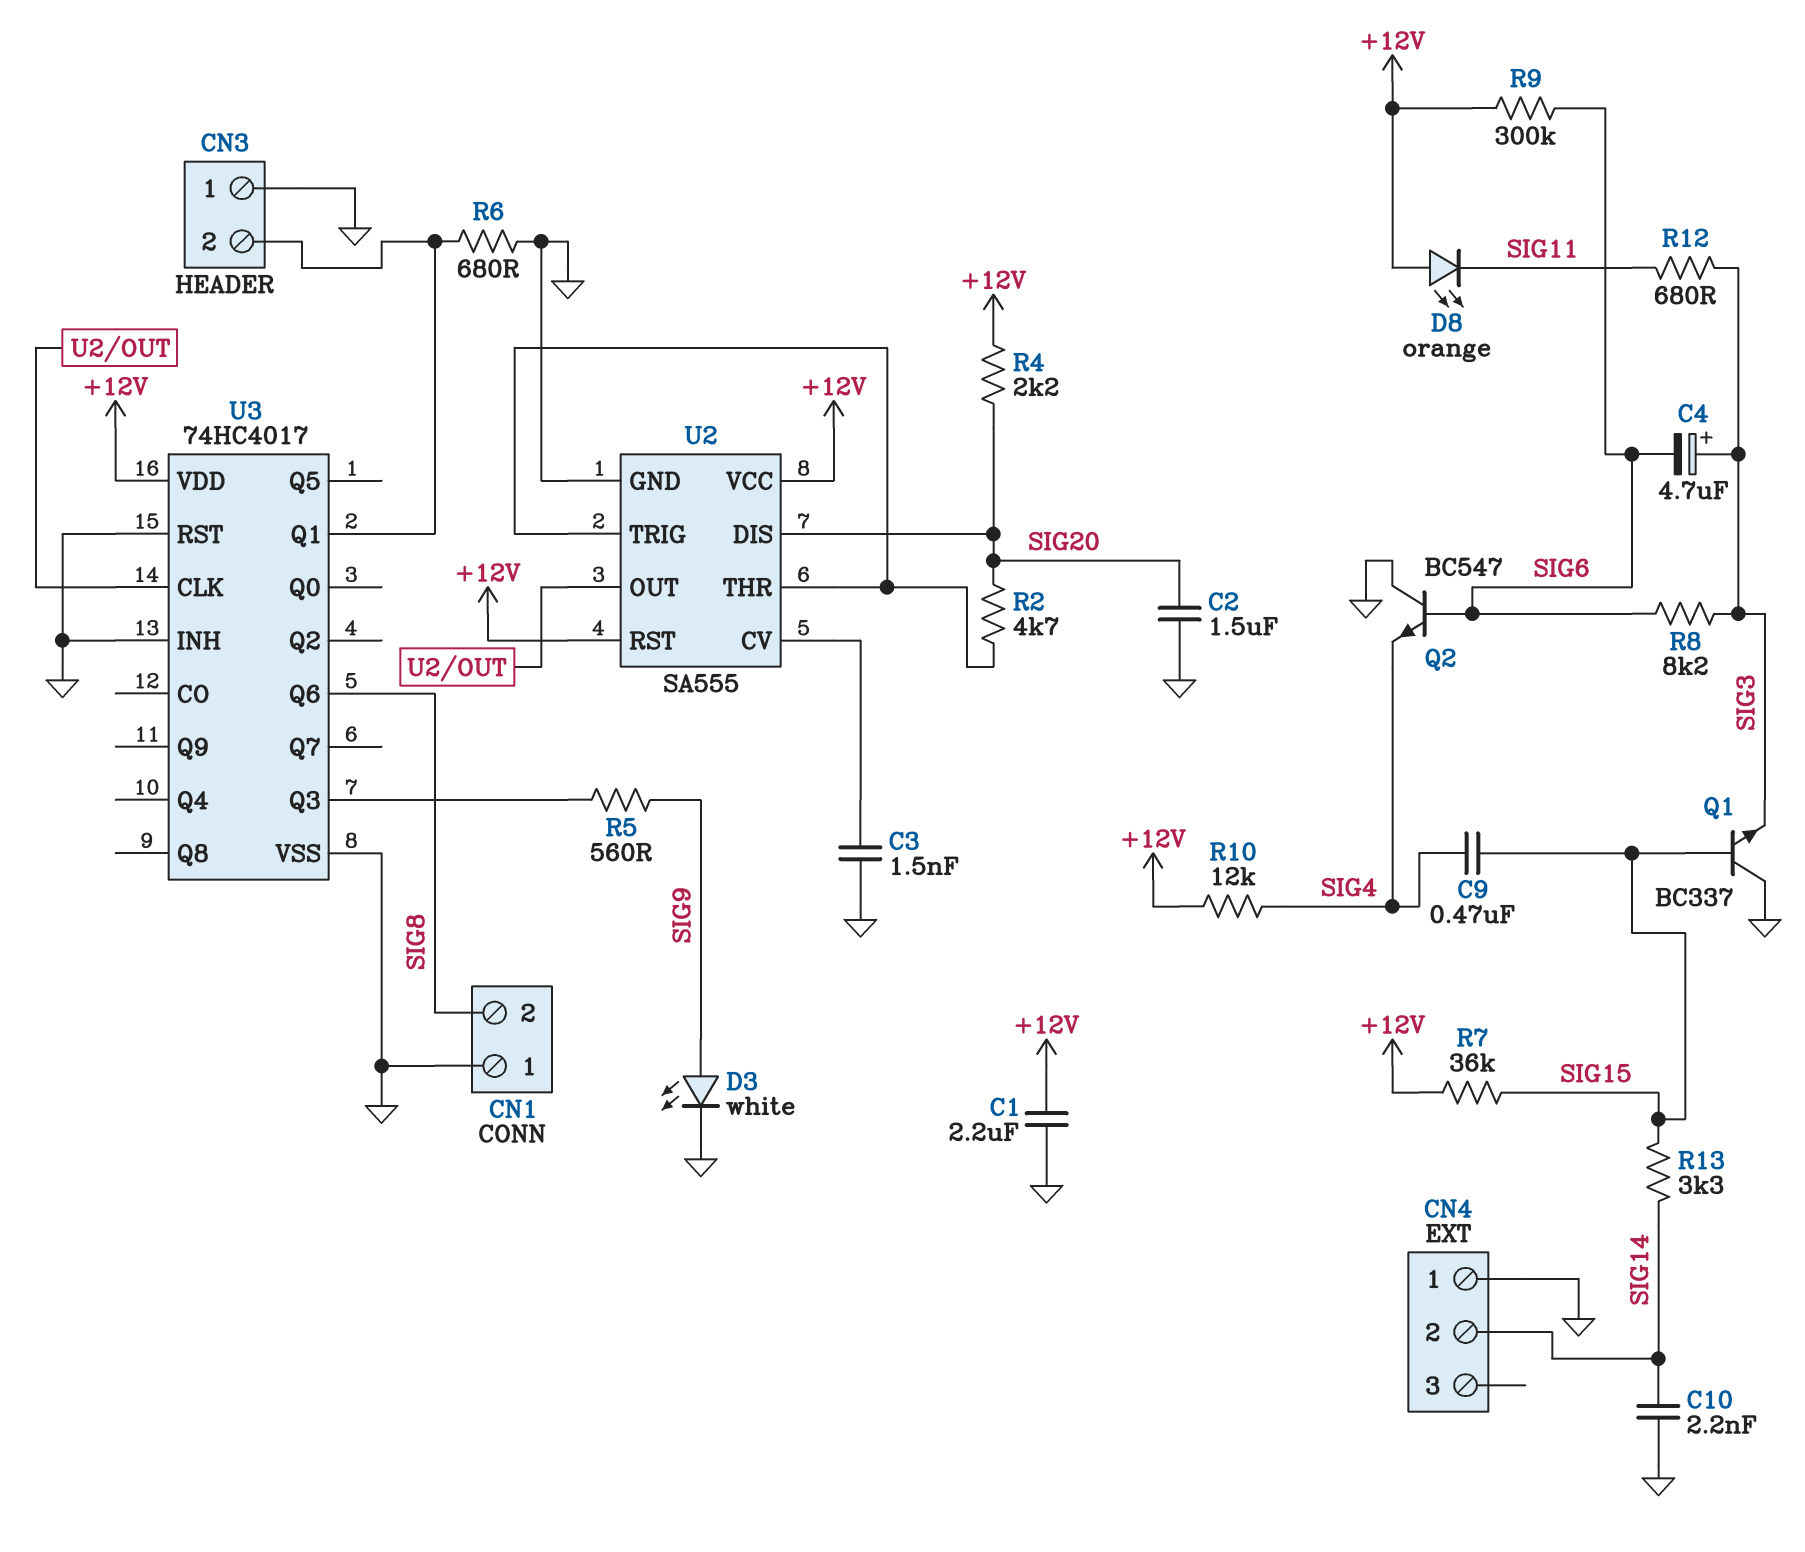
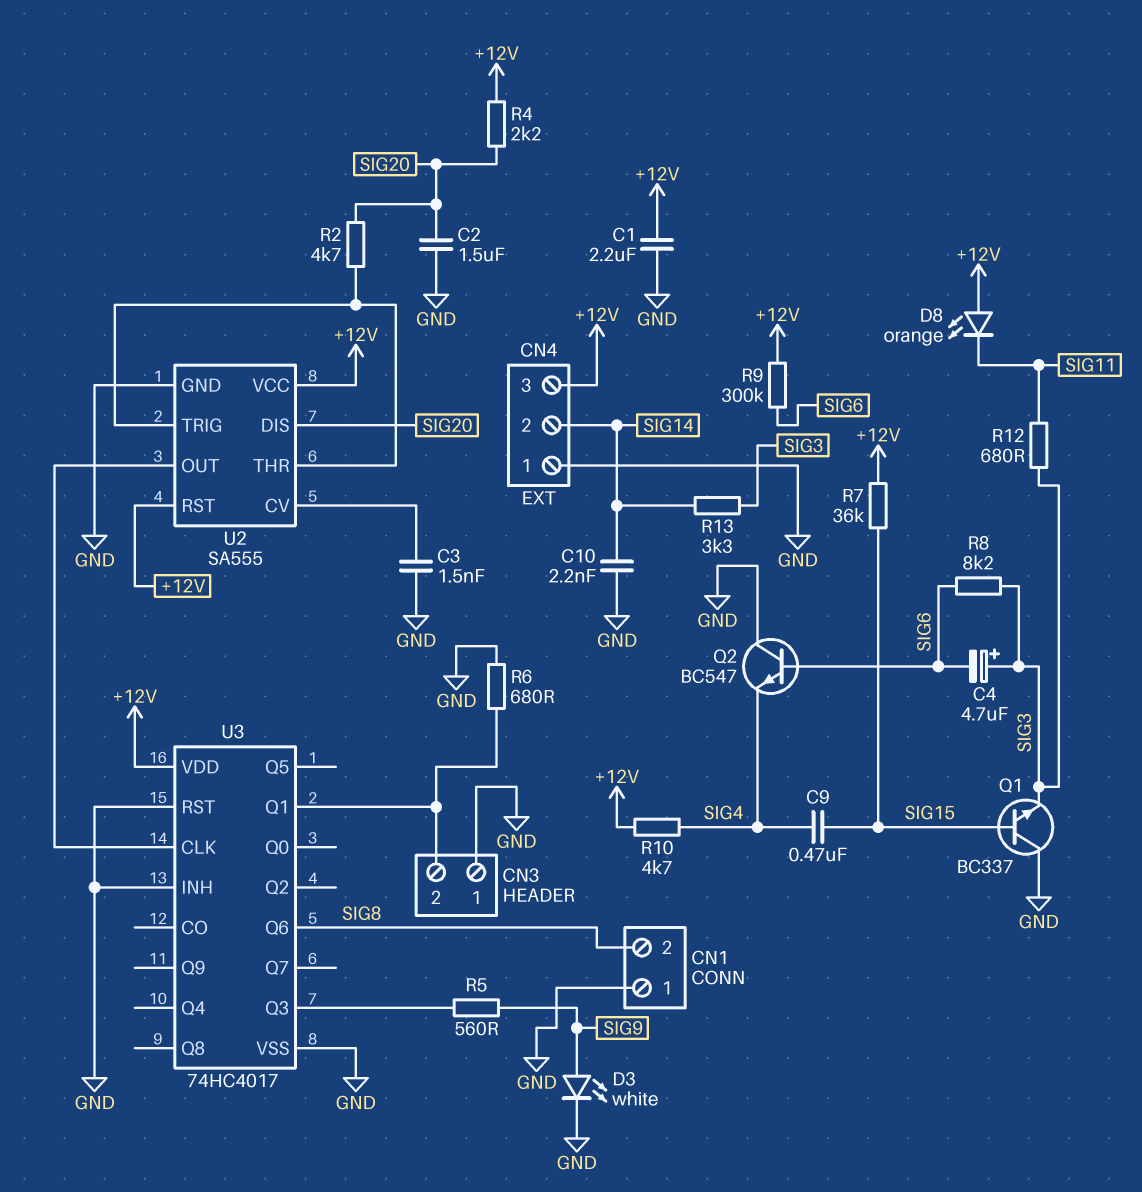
CN4 pin 3: none -> +12V
R10: 12k (+12V, SIG4) -> 4.7k (+12V, SIG4)
R13: 3.3k (SIG14, SIG15) -> 3.3k (SIG3, SIG14)

